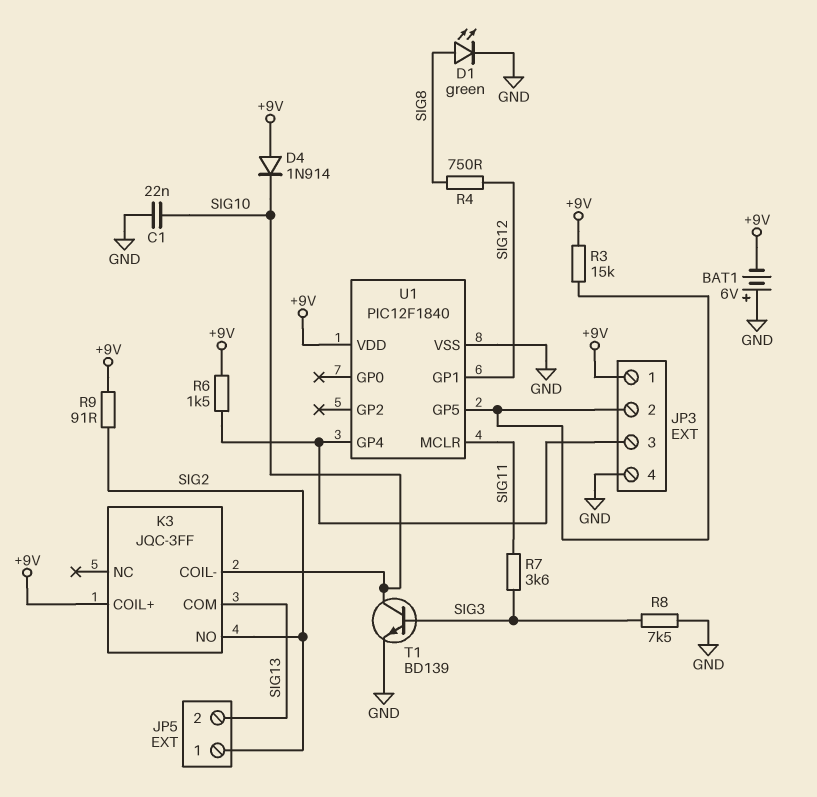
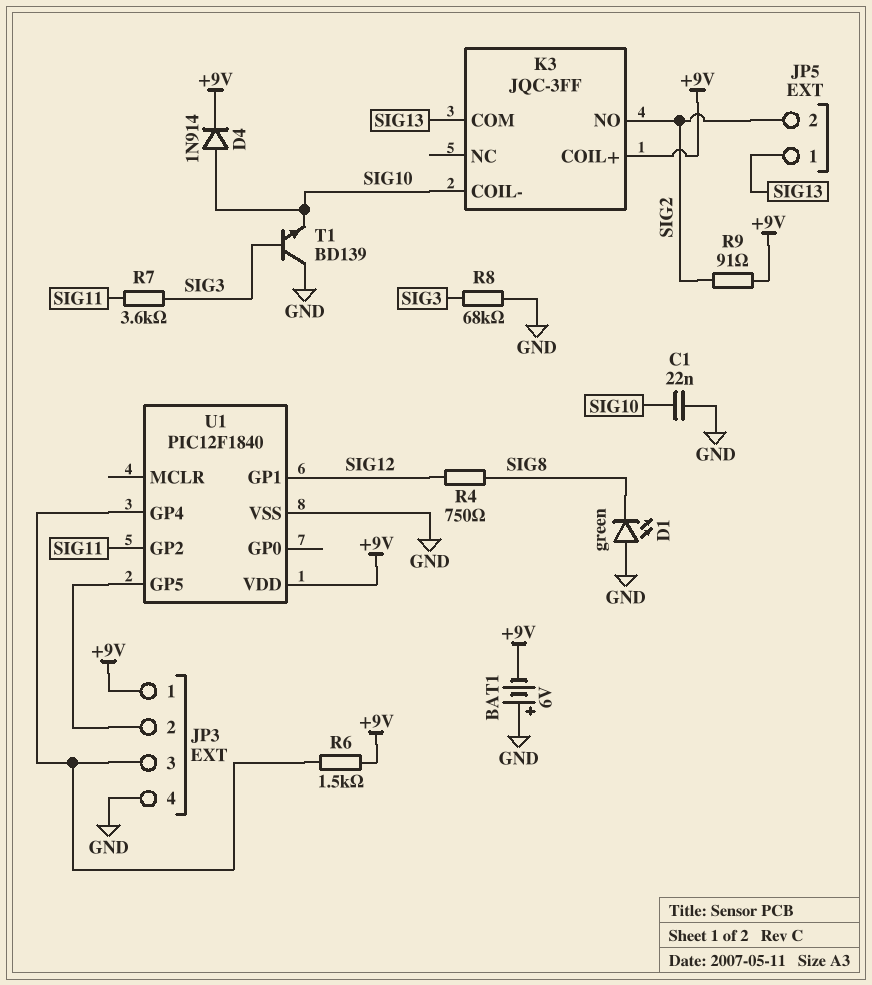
D1: LED green (A SIG8, K GND) -> LED green (A GND, K SIG8)
D4: diode 1N914 (A +9V, K SIG10) -> diode 1N914 (A SIG10, K +9V)
JP5 pin 1: SIG2 -> SIG13
JP5 pin 2: SIG13 -> SIG2
R3: 15k (+9V, JP3/2) -> none
R8: 7.5k (GND, SIG3) -> 68k (GND, SIG3)
T1: NPN BD139 (B SIG3, C SIG10, E GND) -> NPN BD139 (B SIG3, C GND, E SIG10)
U1 pin GP2: none -> SIG11
U1 pin MCLR: SIG11 -> none

